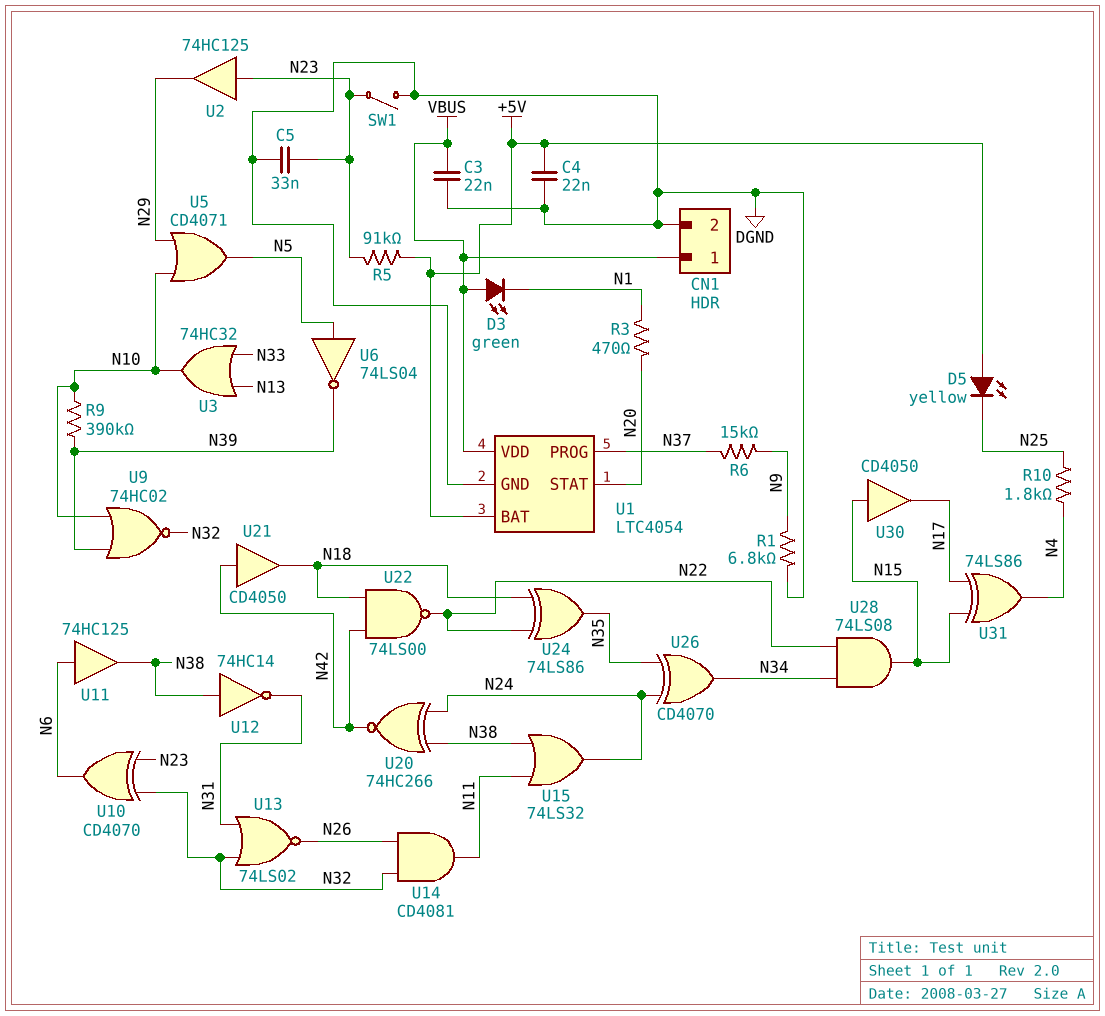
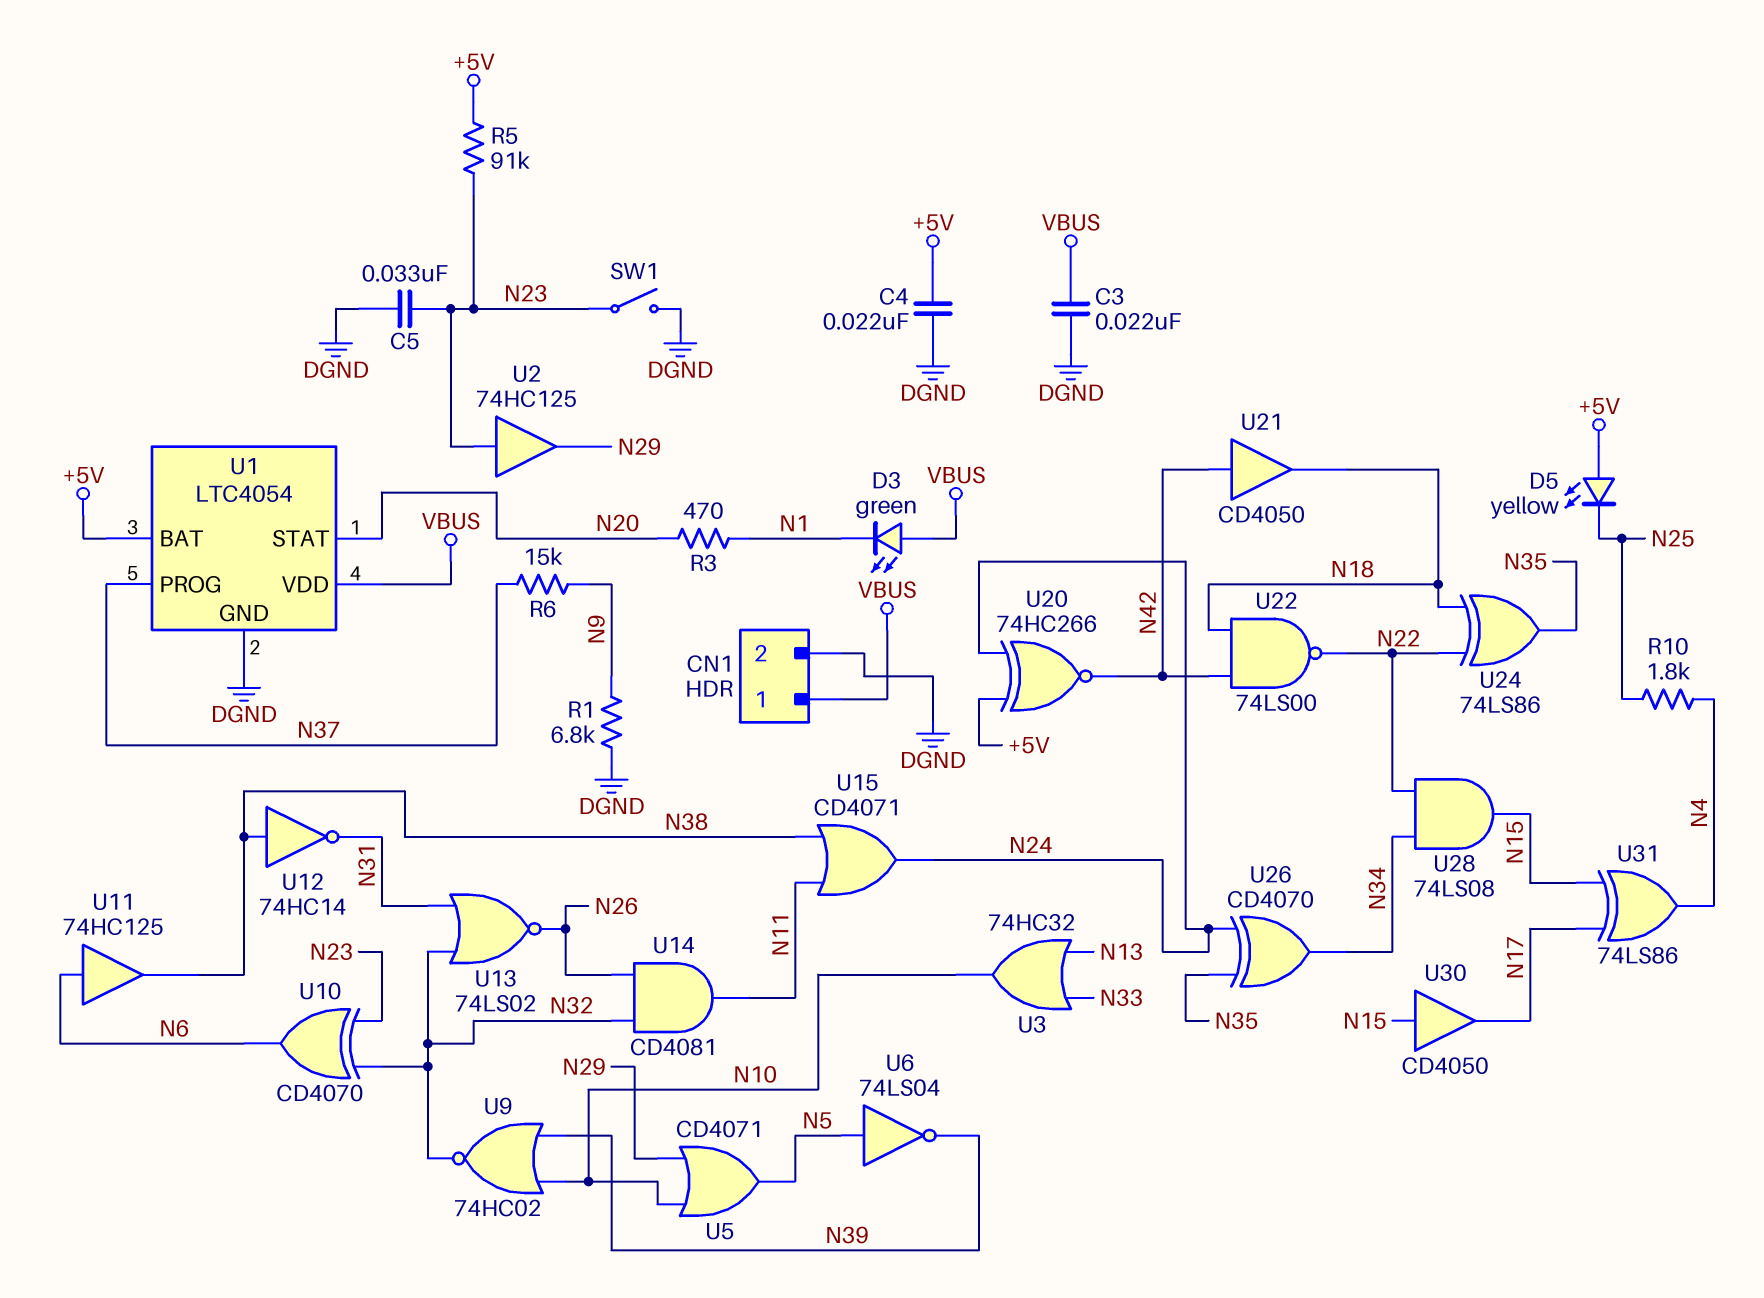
R9: 390k (N10, N39) -> none
U15: OR 74LS32 (in N11, in N38, out N24) -> OR CD4071 (in N11, in N38, out N24)
U20: XNOR 74HC266 (in N24, in N38, out N42) -> XNOR 74HC266 (in +5V, in N24, out N42)

